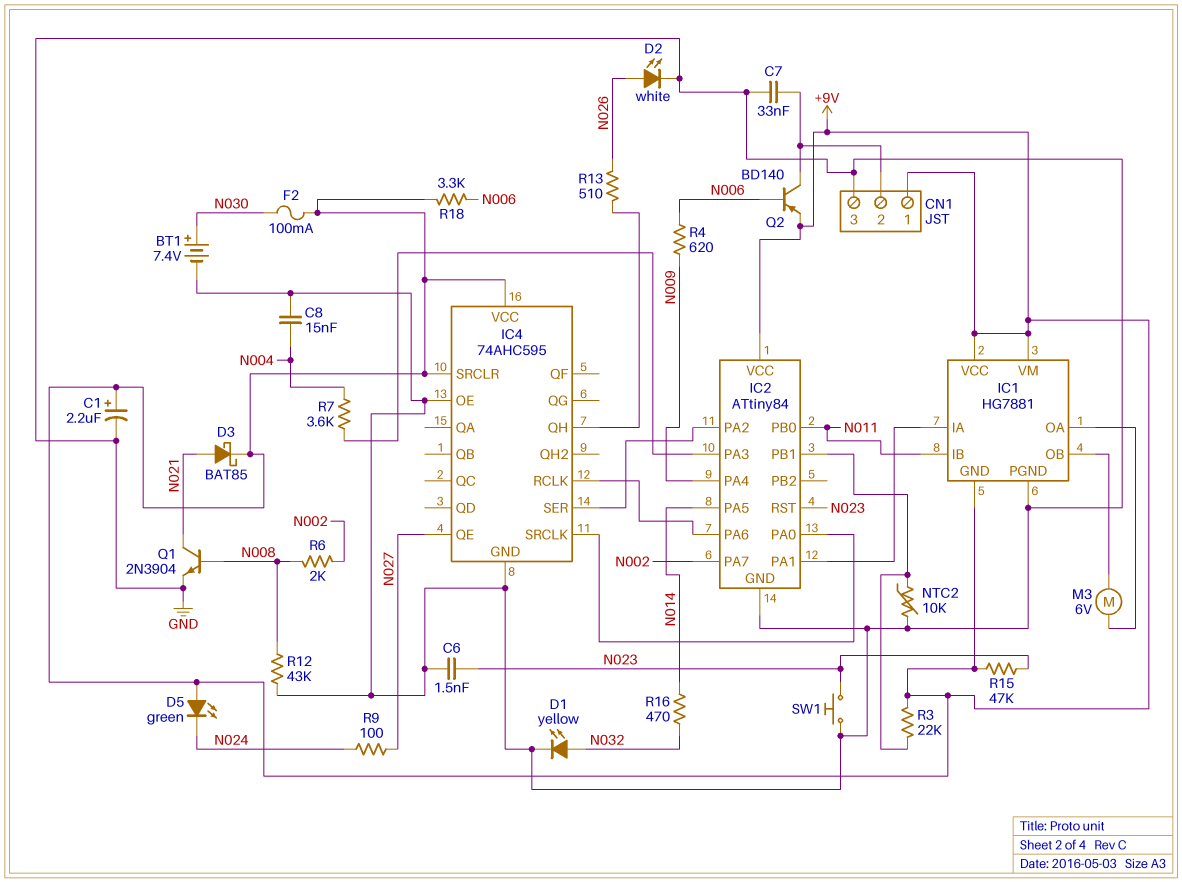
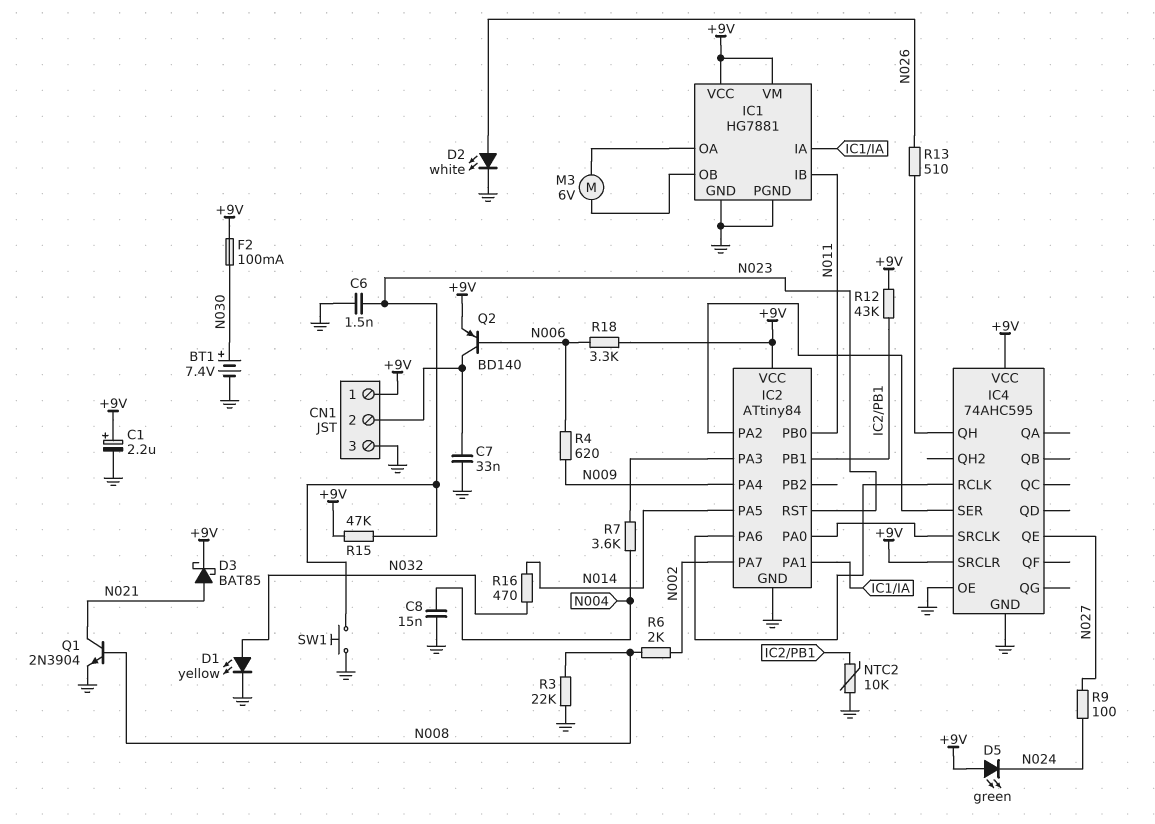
IC1 pin GND: +9V -> GND
R3: 22k (+9V, IC2/PB1) -> 22k (GND, N008)
R12: 43k (GND, N008) -> 43k (+9V, IC2/PB1)

